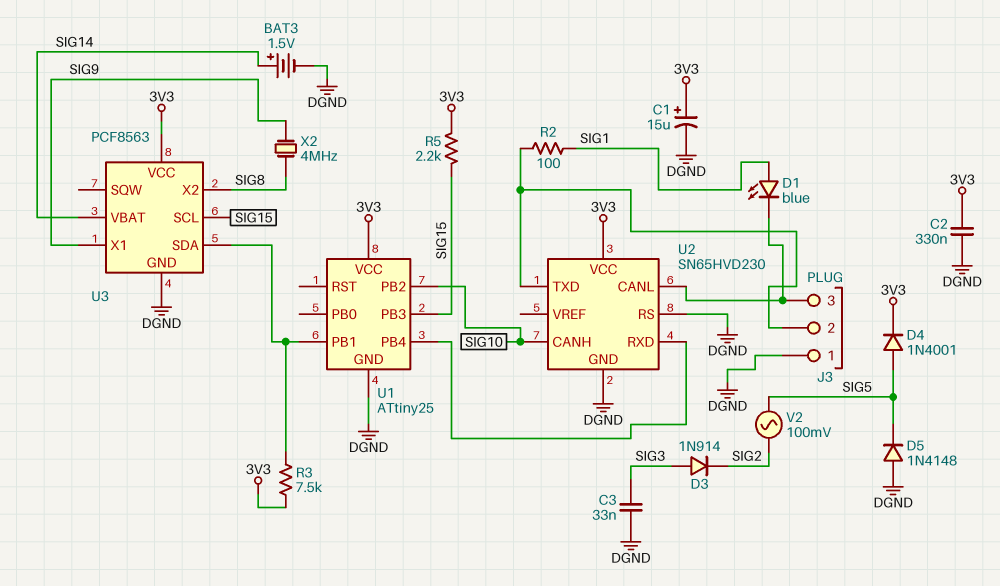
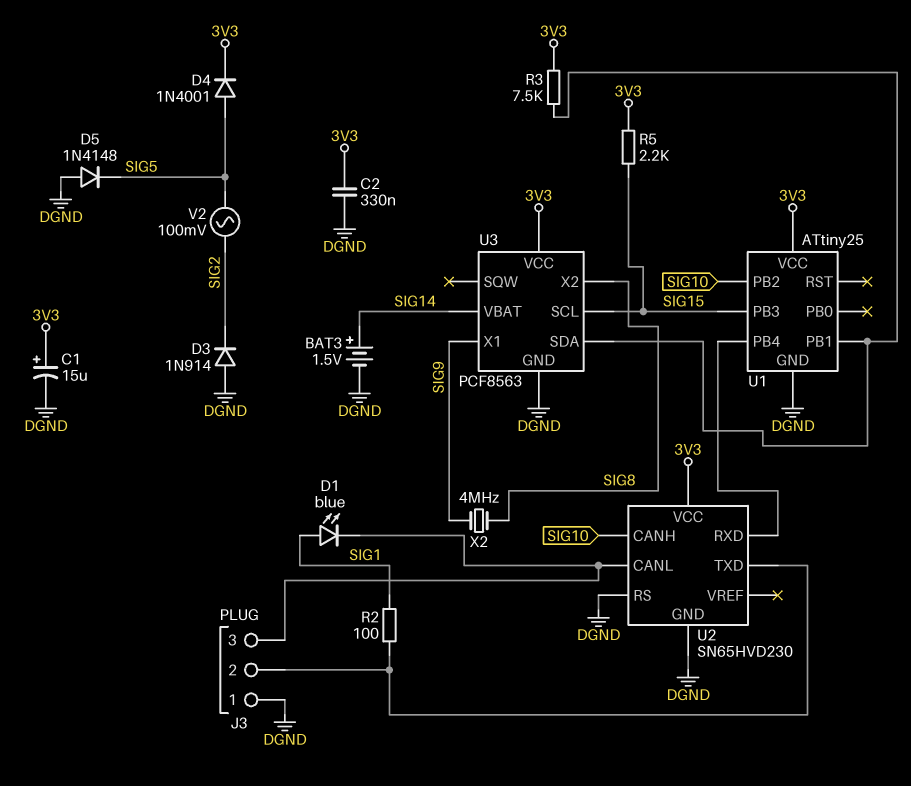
C3: 33nF (DGND, SIG3) -> none
D3: diode 1N914 (A SIG3, K SIG2) -> diode 1N914 (A DGND, K SIG2)

